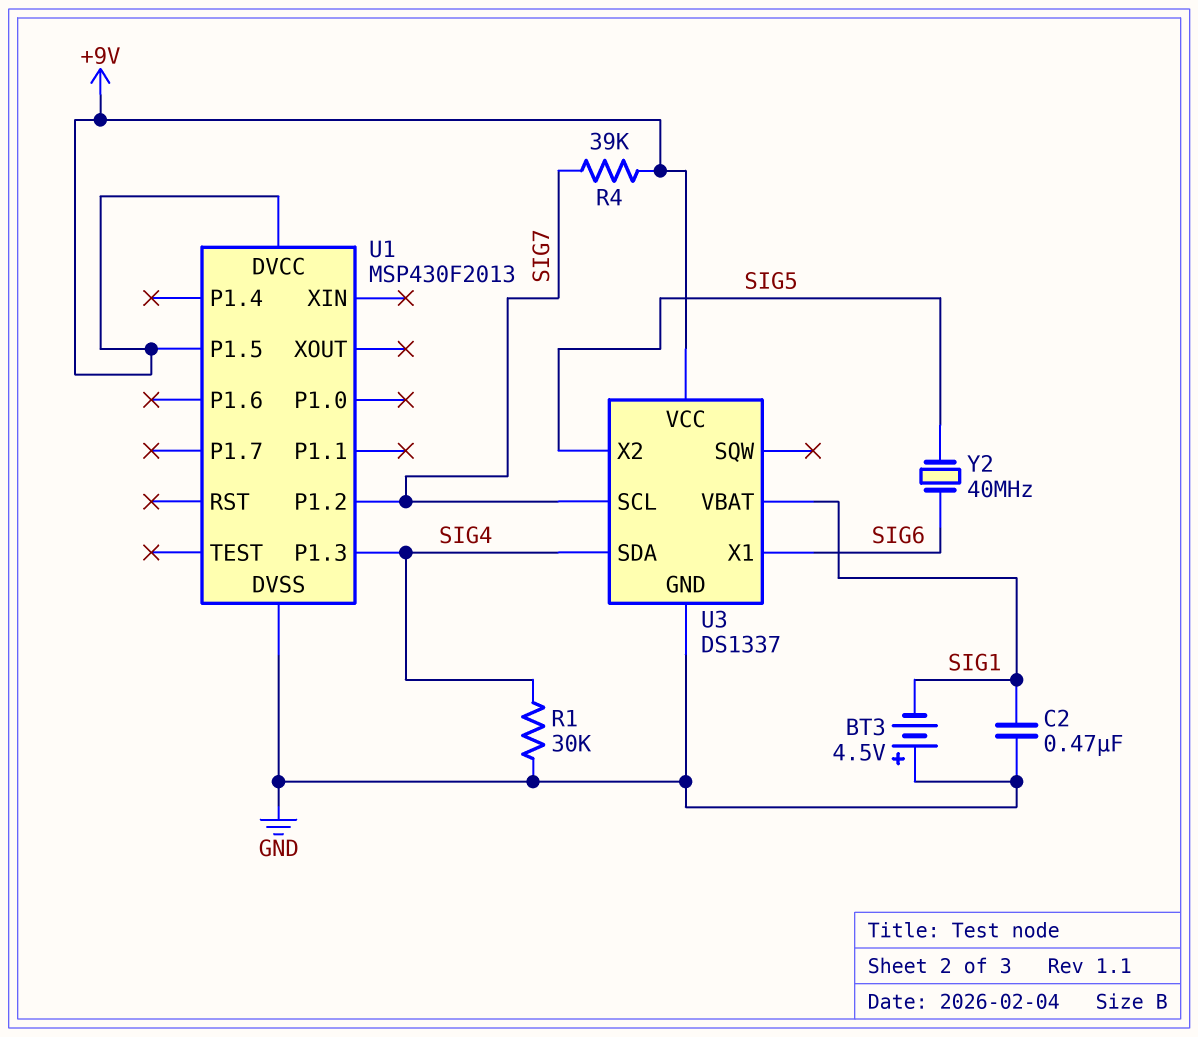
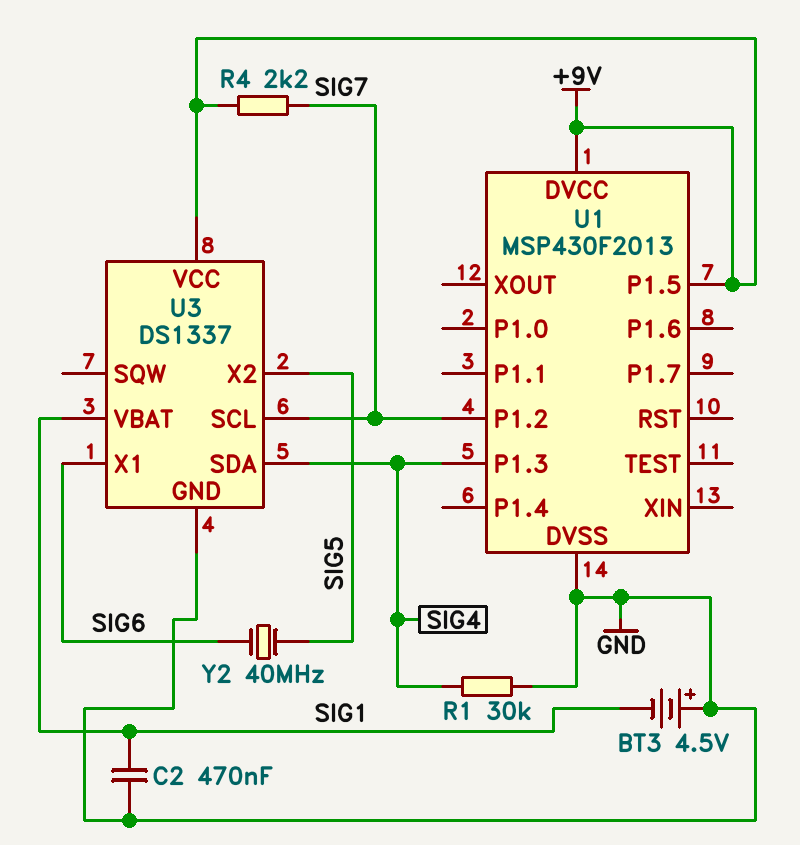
R4: 39k (+9V, SIG7) -> 2.2k (+9V, SIG7)

